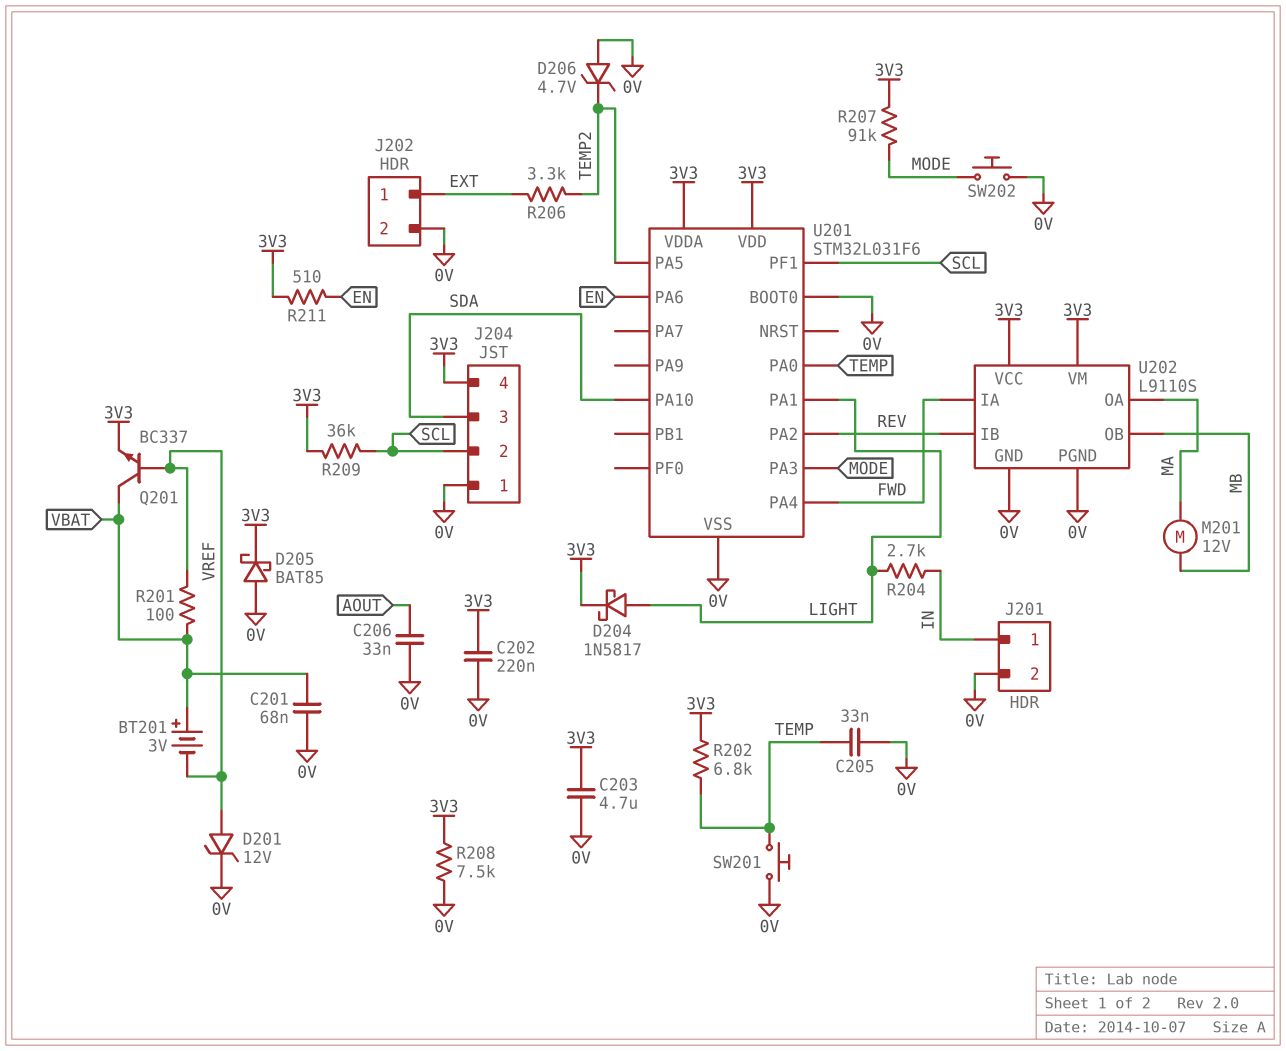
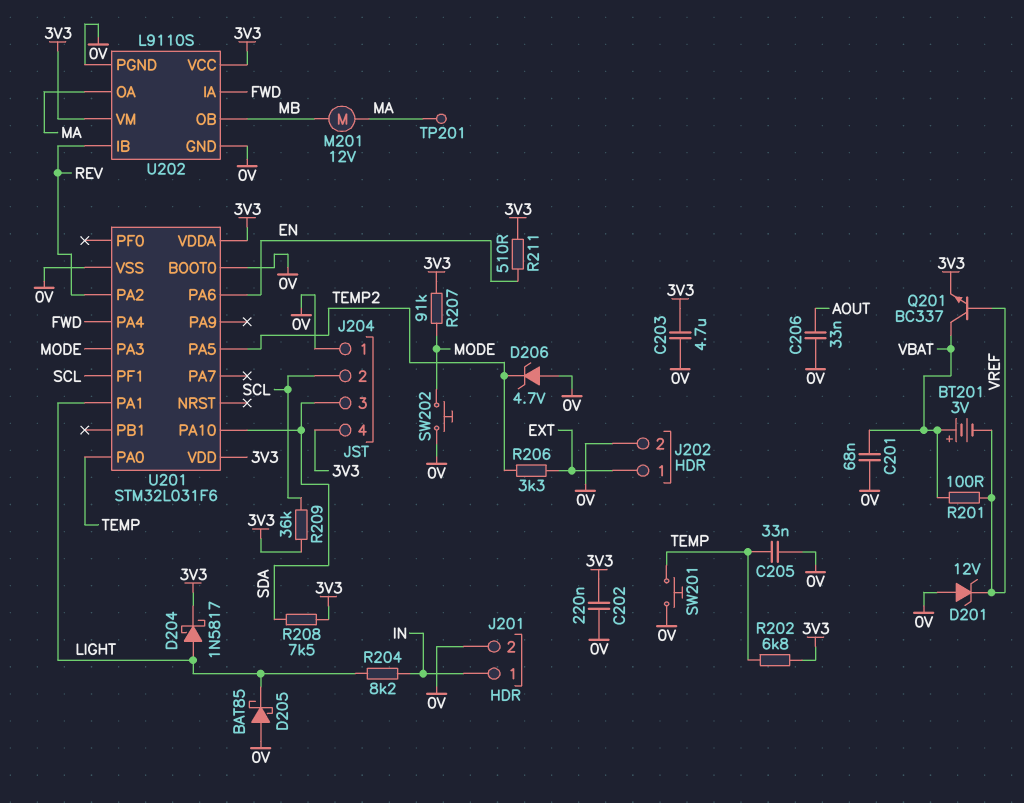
D201: zener 12V (A VREF, K 0V) -> zener 12V (A 0V, K VREF)
D205: schottky BAT85 (A 0V, K 3V3) -> schottky BAT85 (A 0V, K LIGHT)
R204: 2.7k (IN, LIGHT) -> 8.2k (IN, LIGHT)
R208: 7.5k (0V, 3V3) -> 7.5k (3V3, SDA)
TP201: none -> test point (MA)

